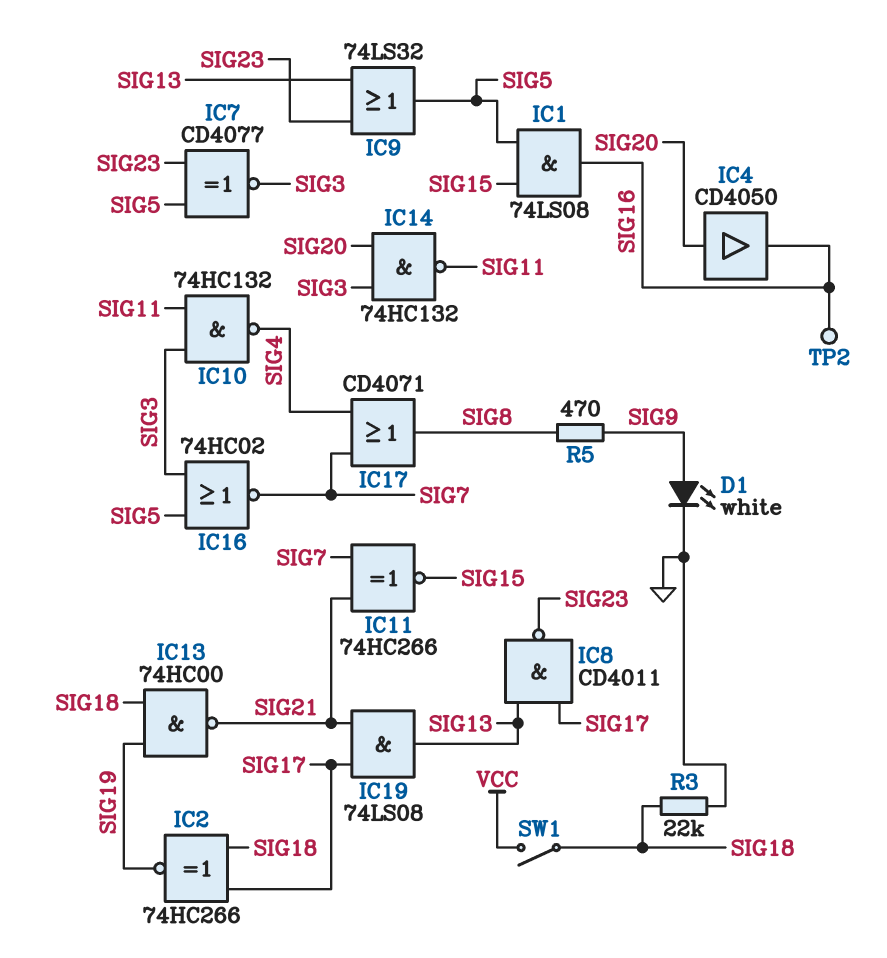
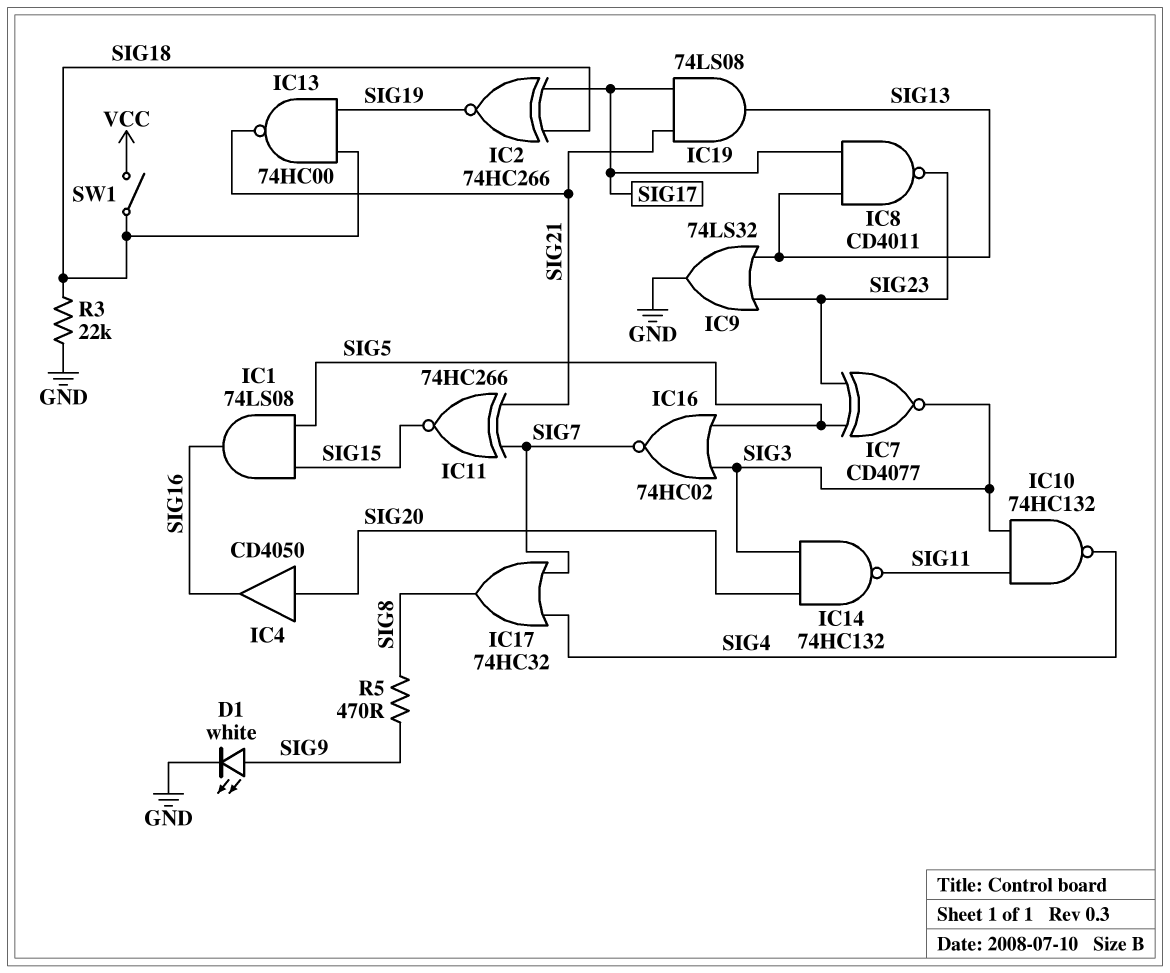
IC9: OR 74LS32 (in SIG13, in SIG23, out SIG5) -> OR 74LS32 (in SIG13, in SIG23, out GND)
IC17: OR CD4071 (in SIG4, in SIG7, out SIG8) -> OR 74HC32 (in SIG4, in SIG7, out SIG8)
TP2: test point (SIG16) -> none

